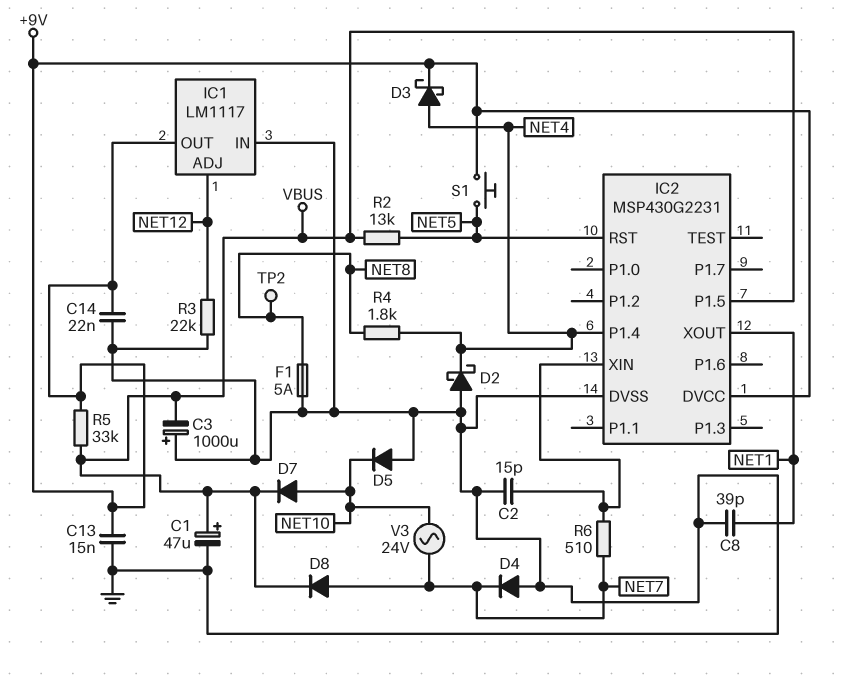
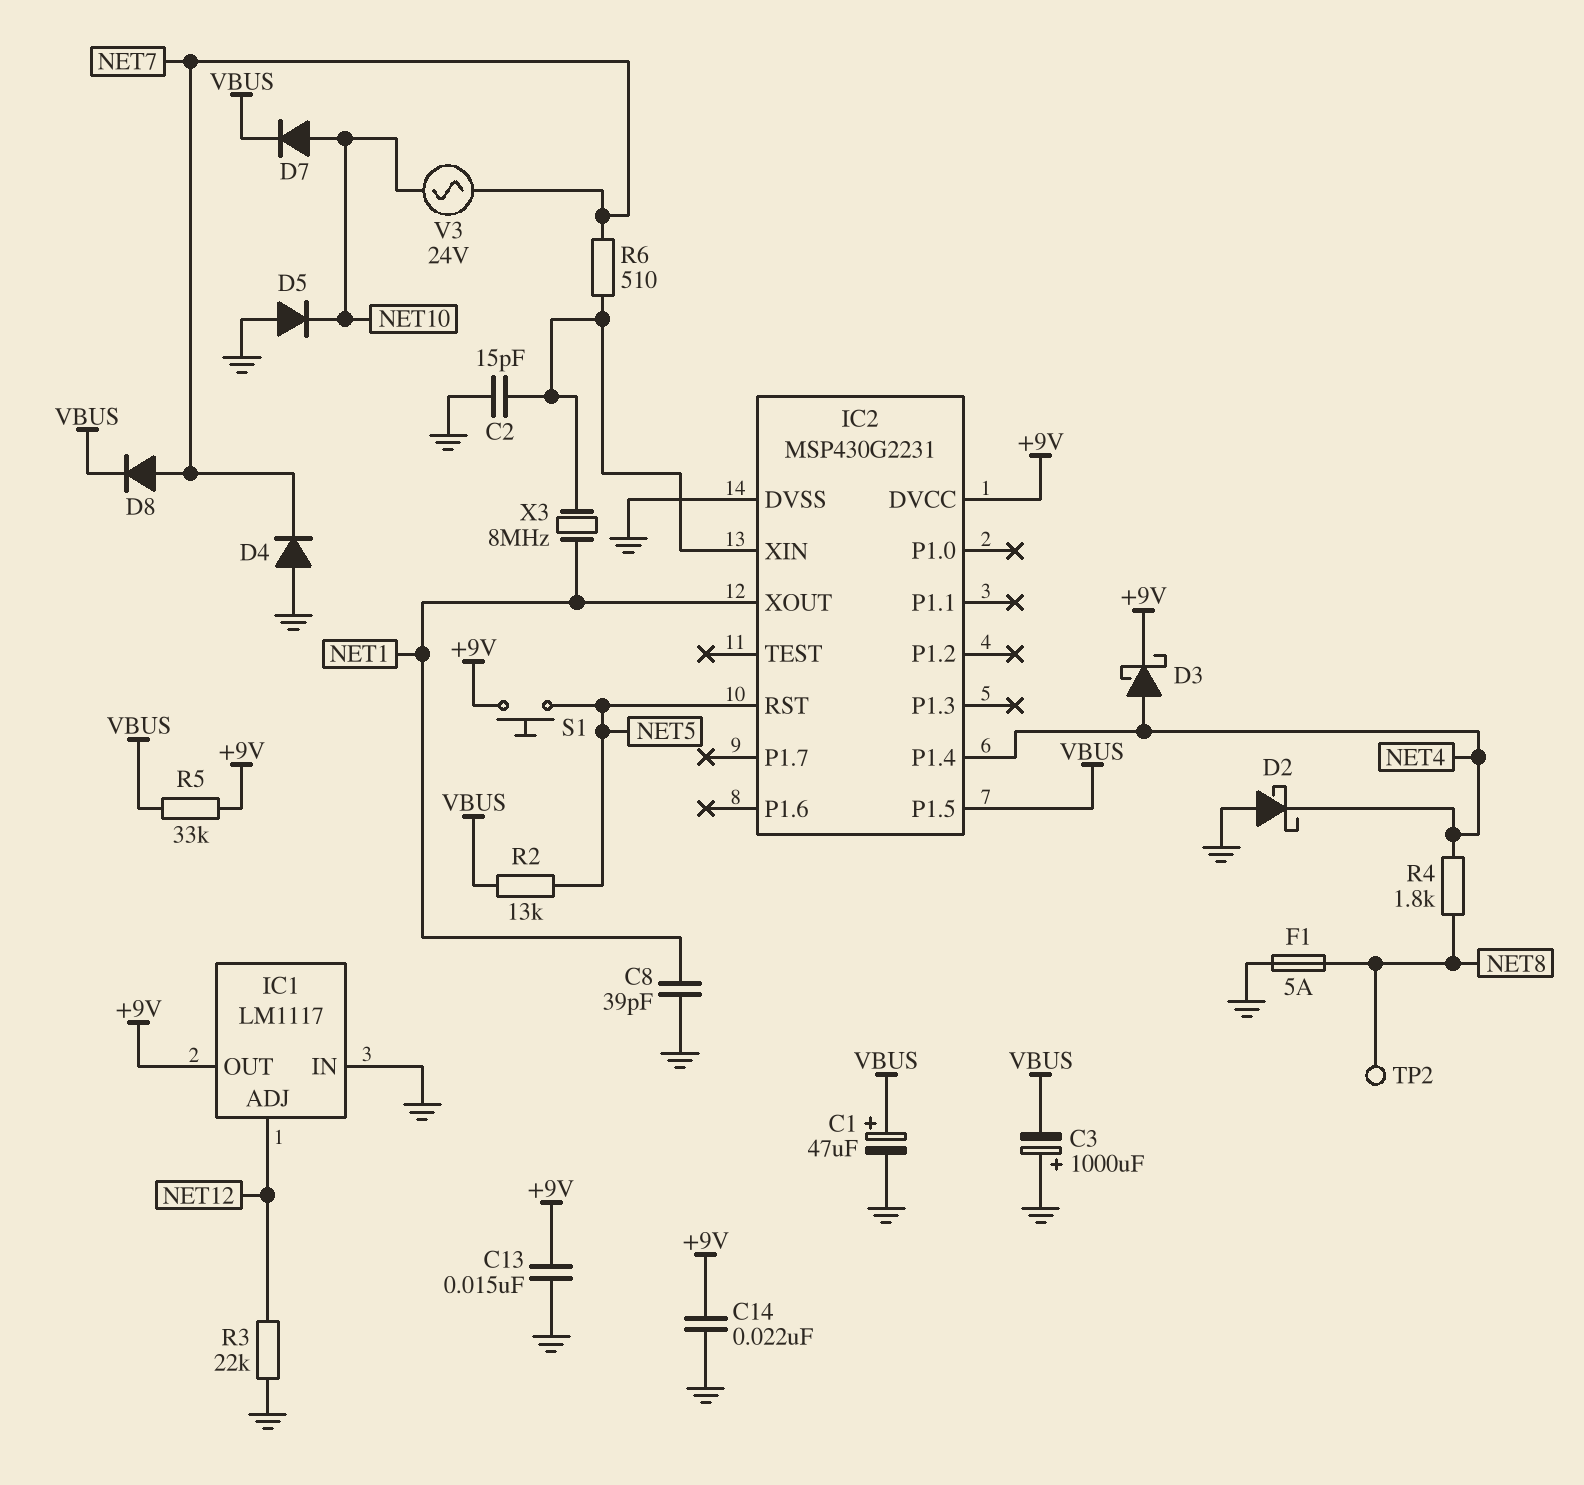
X3: none -> 8MHz (IC2/XIN, NET1)

